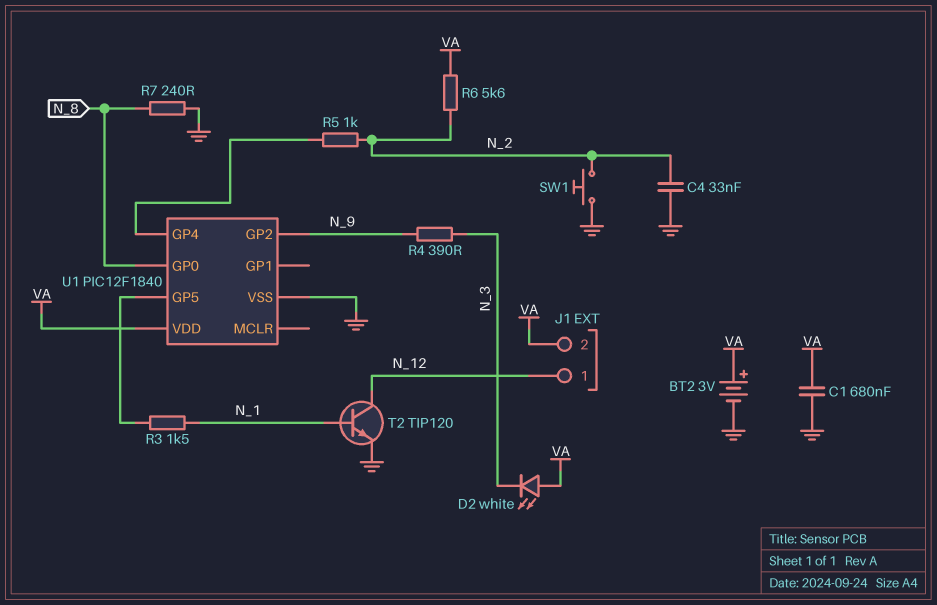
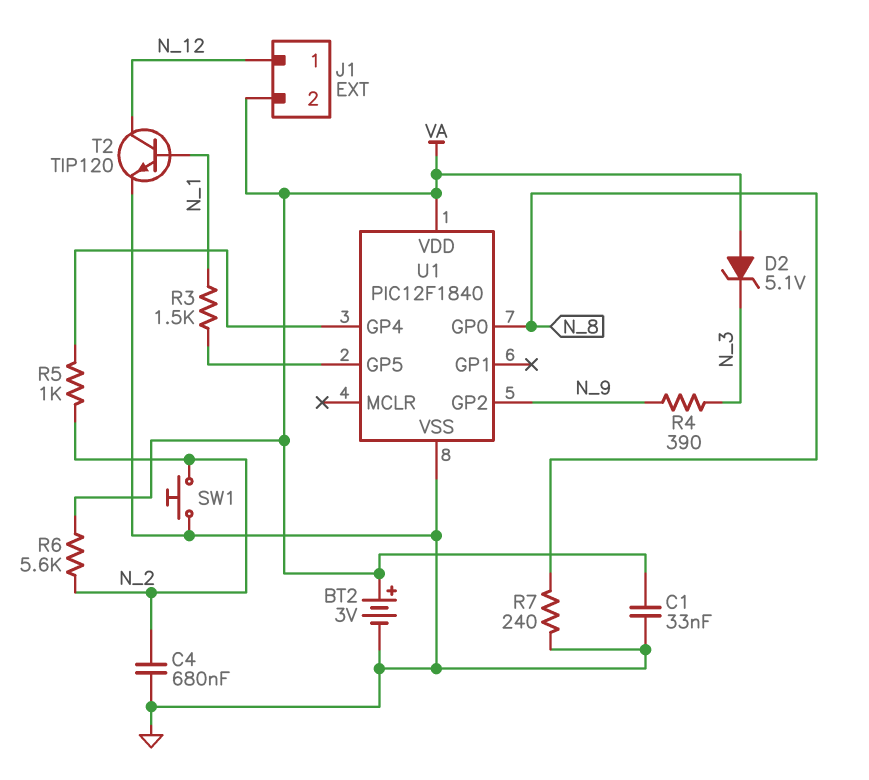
C1: 680nF (GND, VA) -> 33nF (GND, VA)
C4: 33nF (GND, N_2) -> 680nF (GND, N_2)
D2: LED white (A VA, K N_3) -> zener 5.1V (A VA, K N_3)

